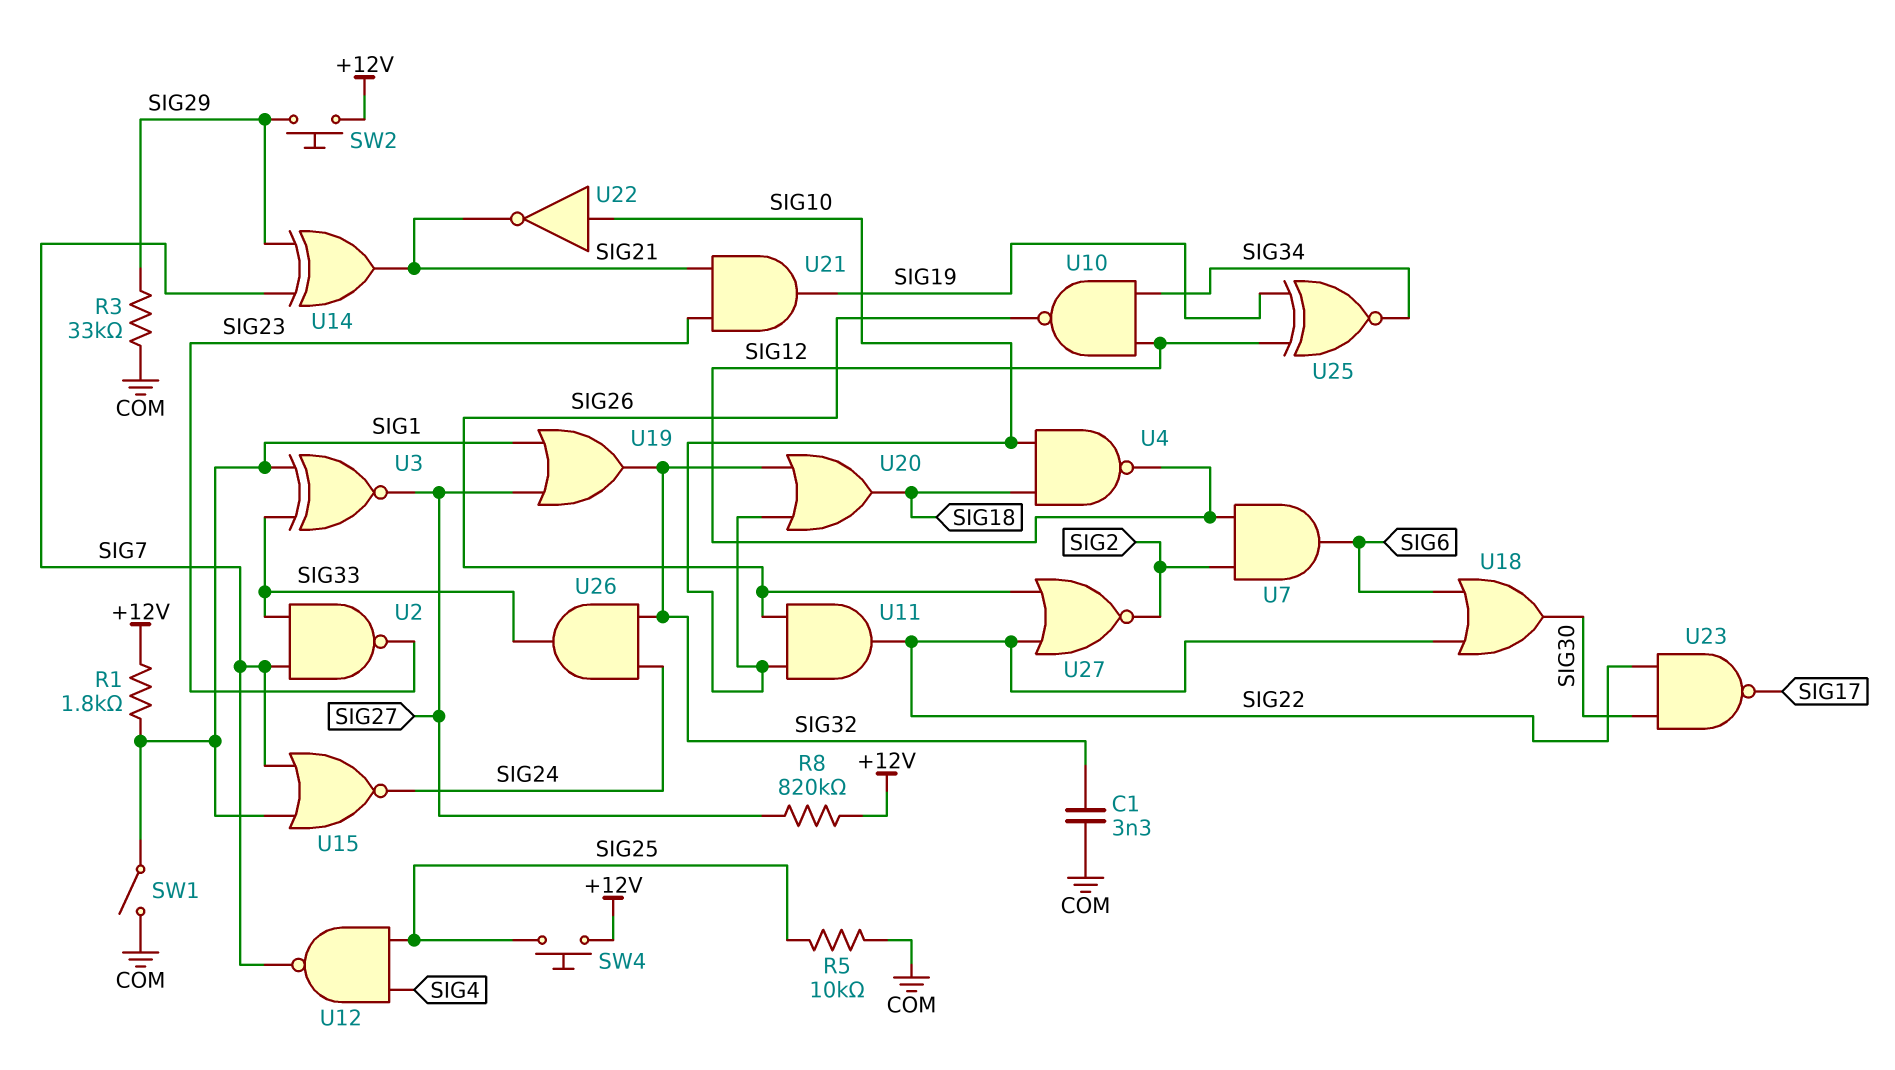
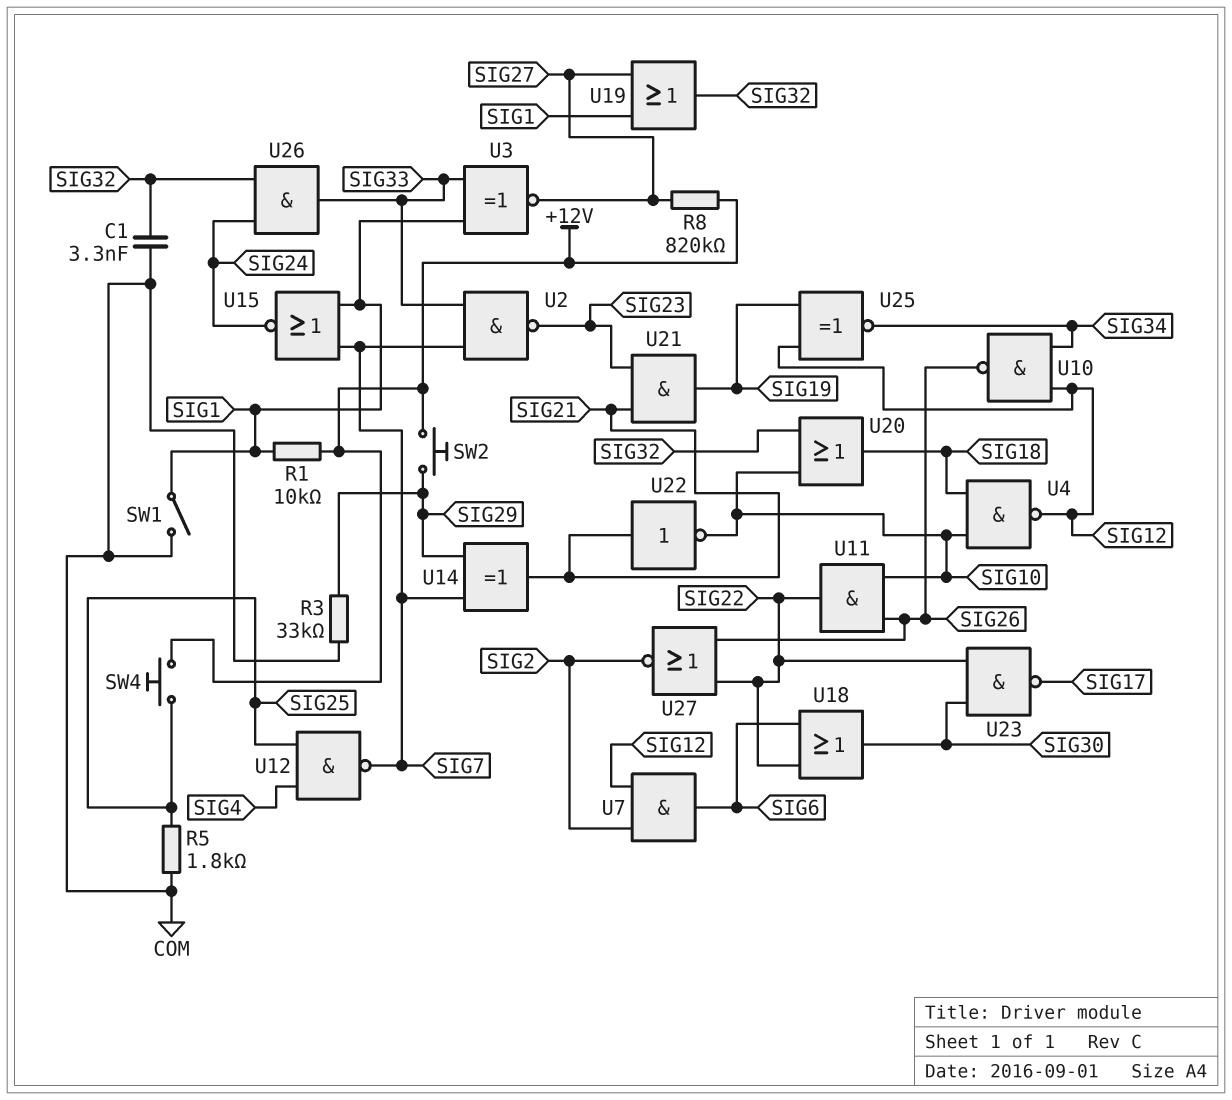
R1: 1.8k (+12V, SIG1) -> 10k (+12V, SIG1)
R5: 10k (COM, SIG25) -> 1.8k (COM, SIG25)
U22: NOT (in SIG10, out SIG21) -> NOT (in SIG21, out SIG10)

